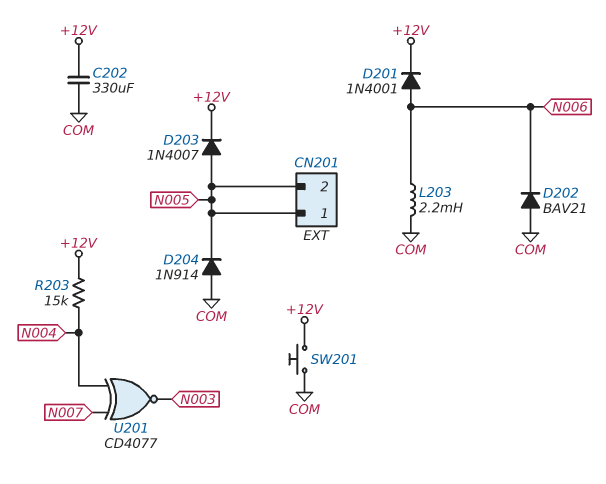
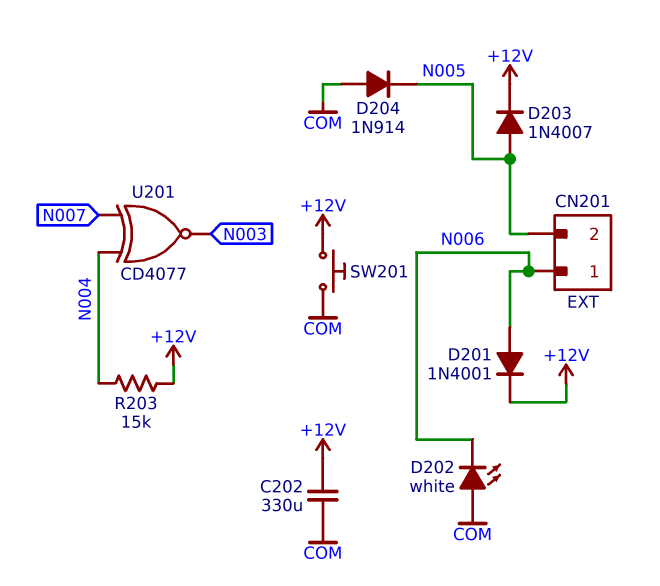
CN201 pin 1: N005 -> N006
D202: diode BAV21 (A COM, K N006) -> LED white (A COM, K N006)
L203: 2.2mH (COM, N006) -> none

